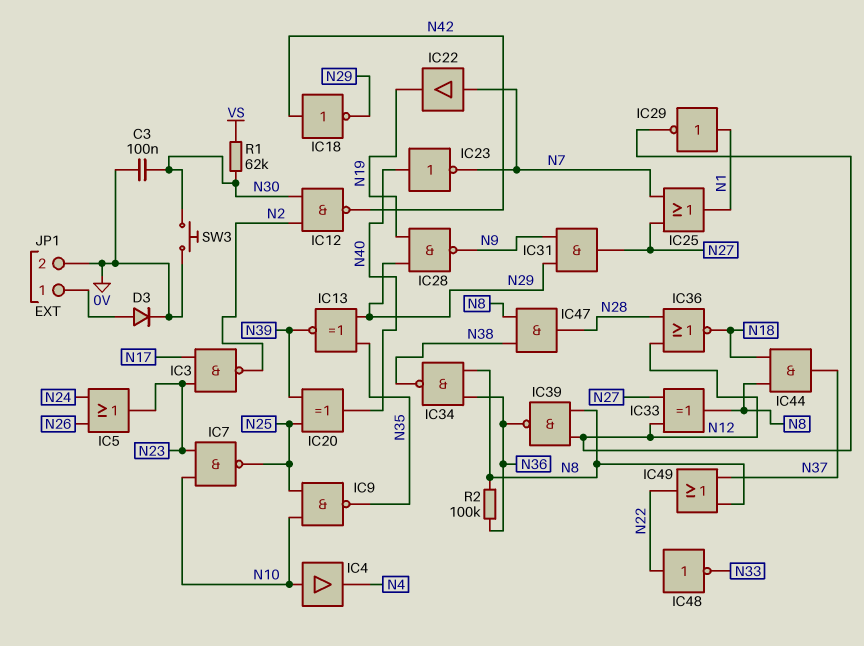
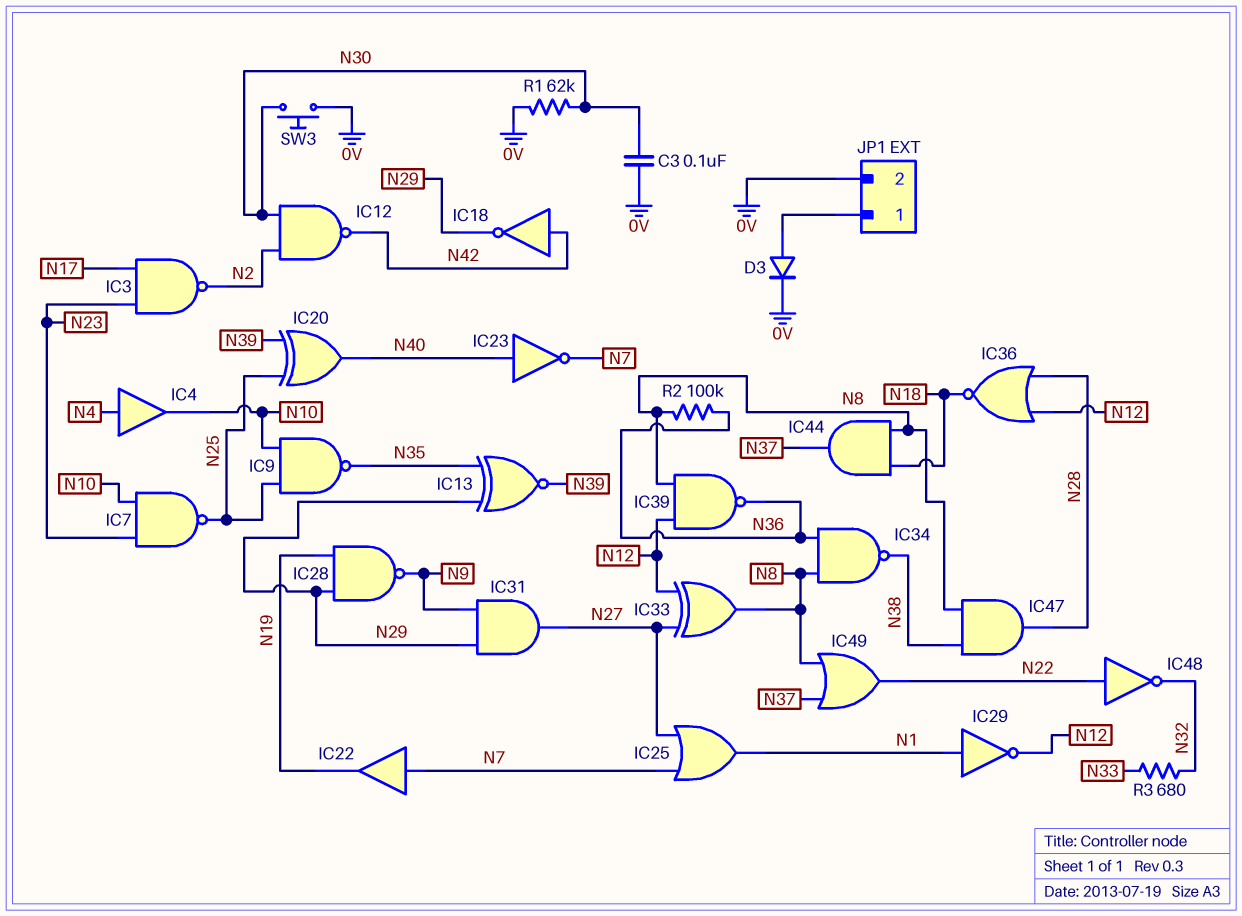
IC4: buffer (in N10, out N4) -> buffer (in N4, out N10)
IC5: OR (in N24, in N26, out N23) -> none
IC48: NOT (in N22, out N33) -> NOT (in N22, out N32)
R1: 62k (N30, VS) -> 62k (0V, N30)
R3: none -> 680 (N32, N33)

